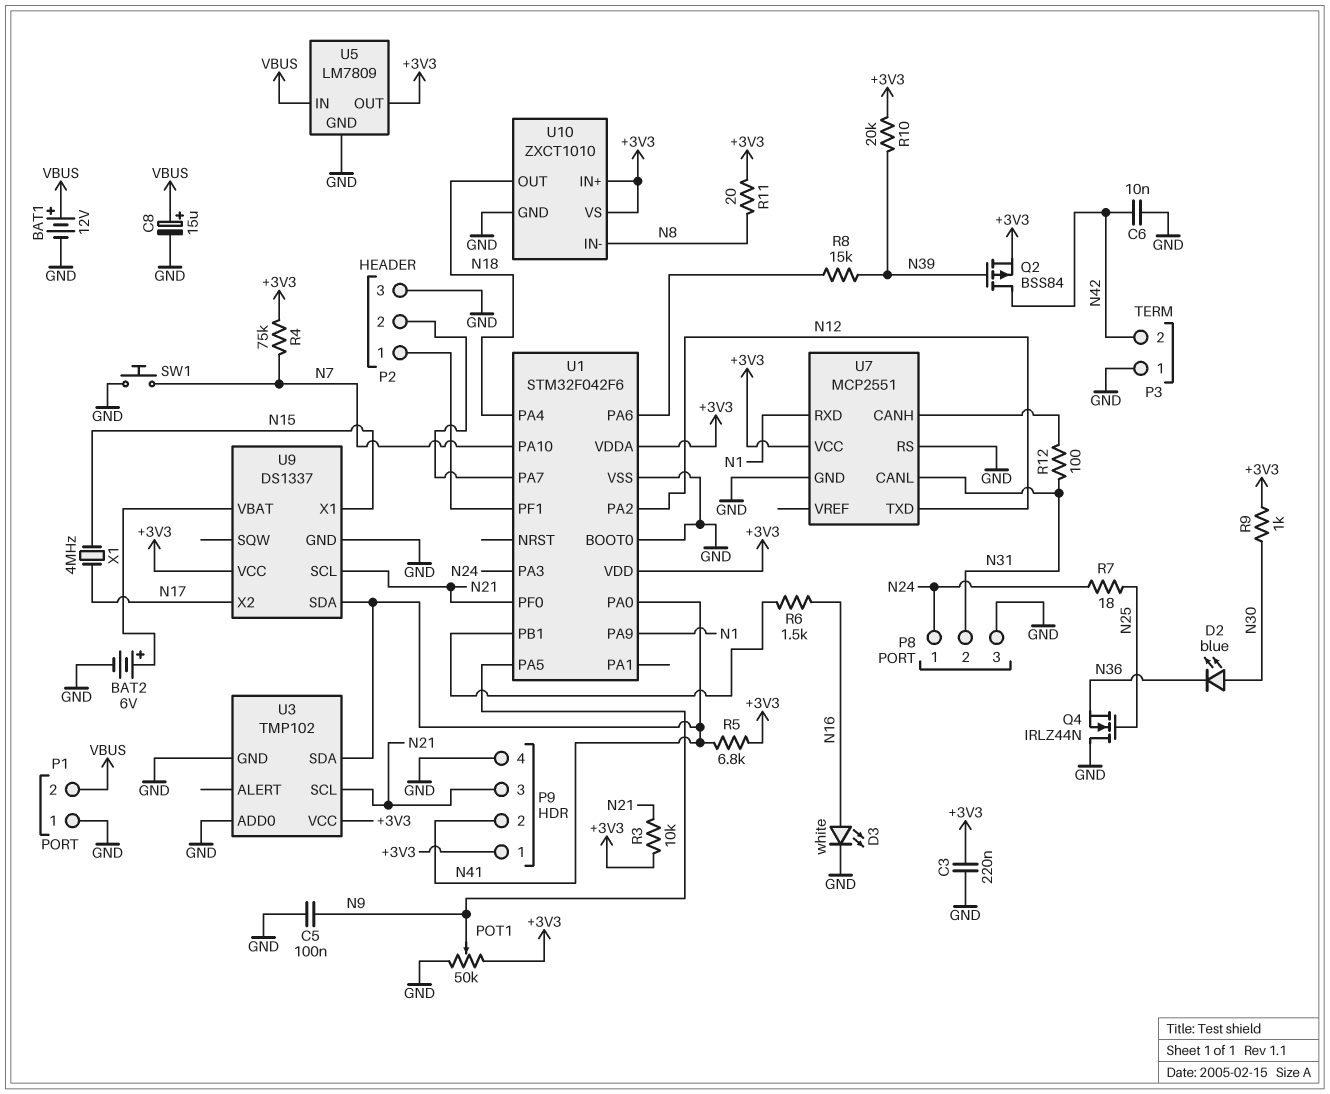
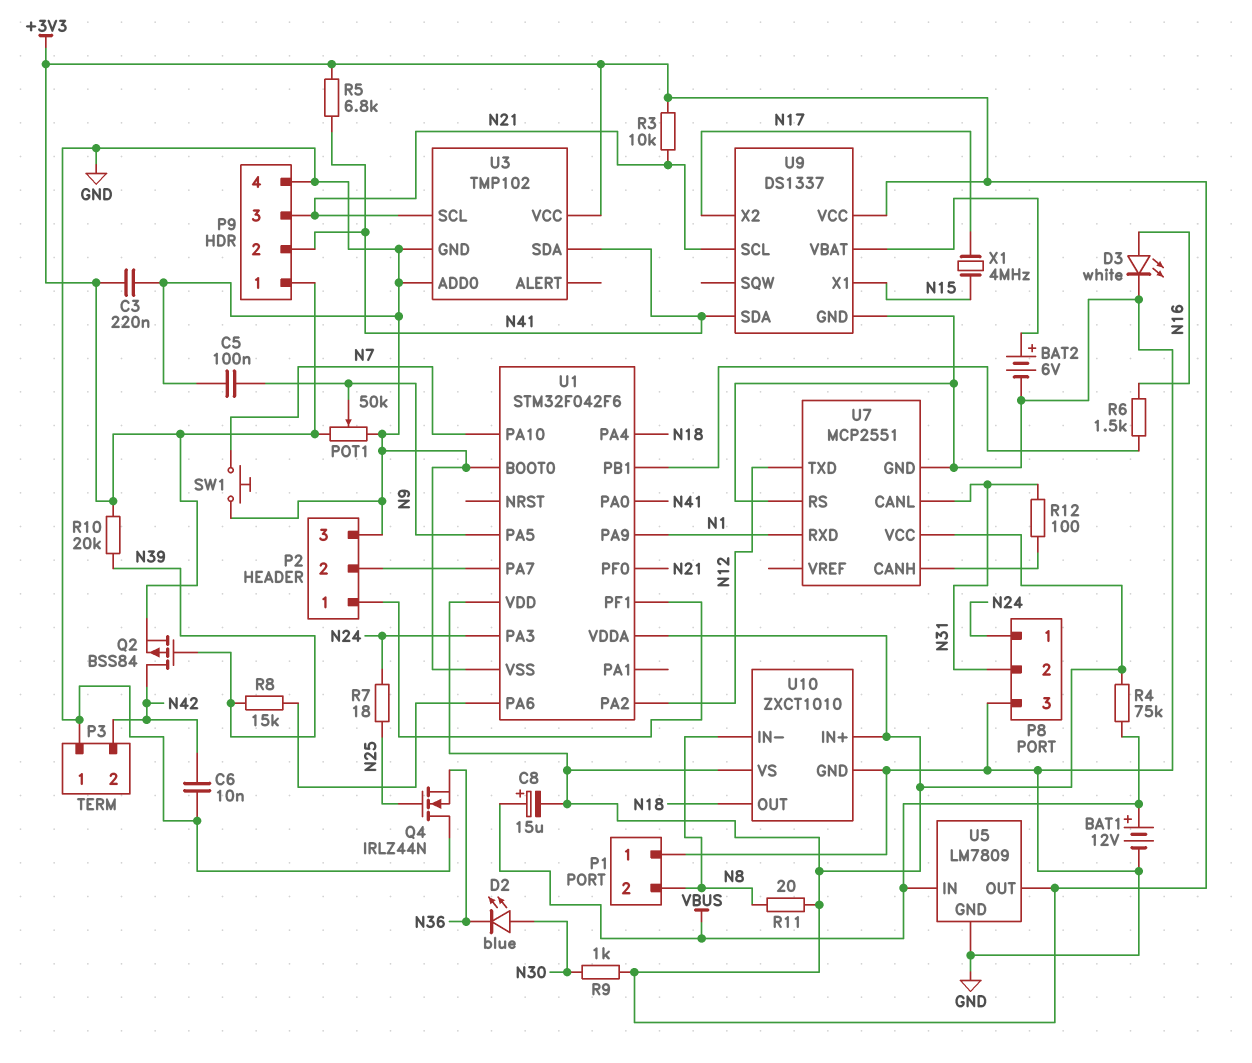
C8: 15uF (plus VBUS, minus GND) -> 15uF (plus VBUS, minus +3V3)
P1 pin 2: VBUS -> N8
R4: 75k (+3V3, N7) -> 75k (+3V3, VBUS)

